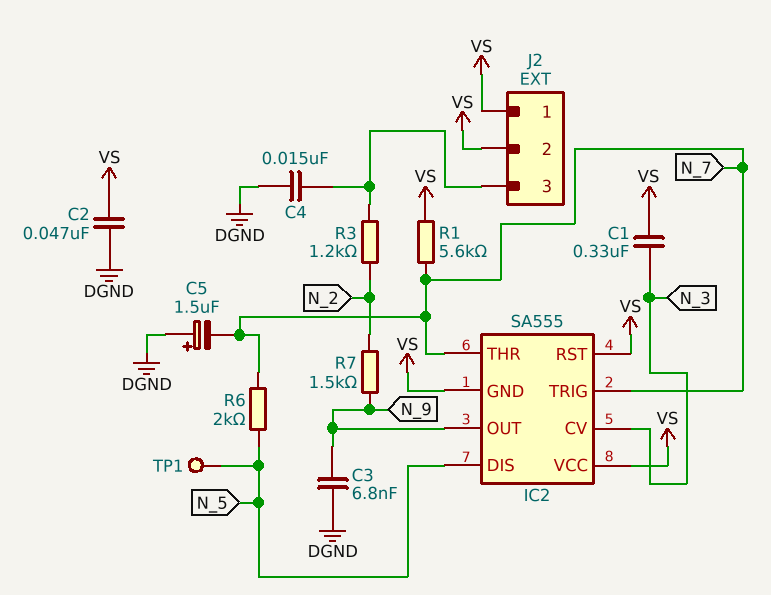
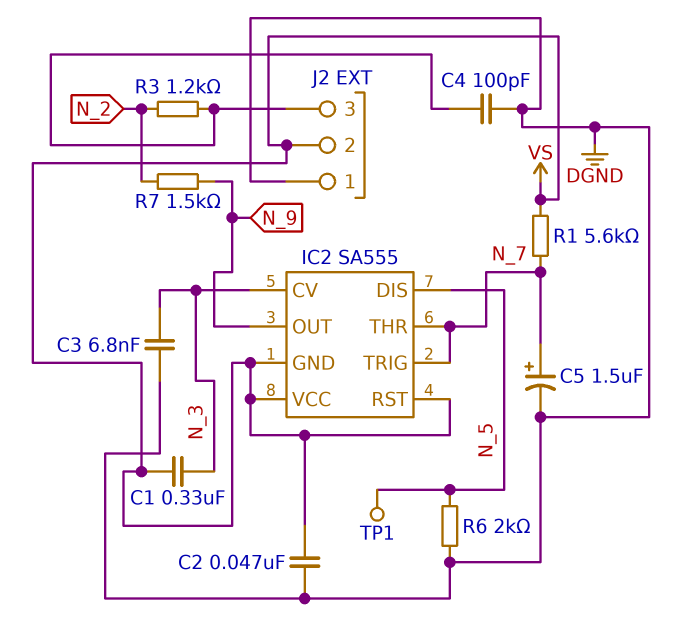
C3: 6.8nF (DGND, N_9) -> 6.8nF (DGND, N_3)
C4: 15nF (DGND, J2/3) -> 100pF (DGND, J2/3)
C5: 1.5uF (plus DGND, minus N_7) -> 1.5uF (plus N_7, minus DGND)
J2 pin 1: VS -> DGND
R6: 2k (N_5, N_7) -> 2k (DGND, N_5)

